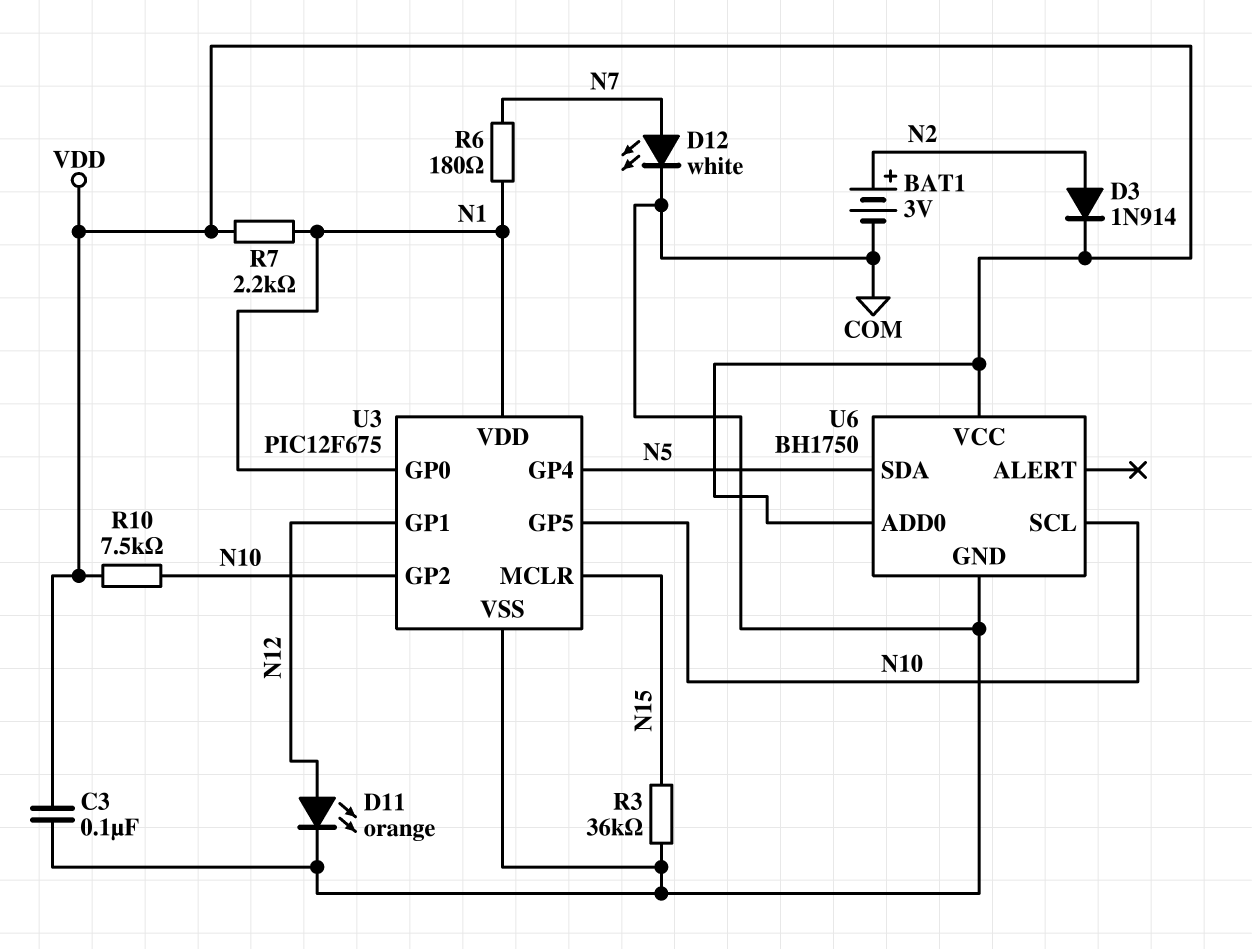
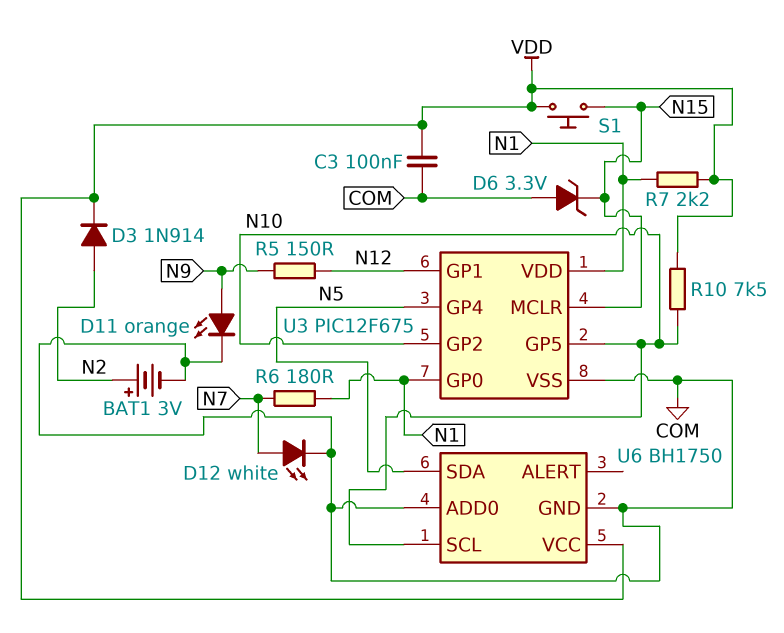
D6: none -> zener 3.3V (A COM, K N15)
D11: LED orange (A N12, K COM) -> LED orange (A N9, K COM)
R3: 36k (COM, N15) -> none
R5: none -> 150 (N9, N12)
S1: none -> button (N15, VDD)
U6 pin ADD0: VDD -> COM

